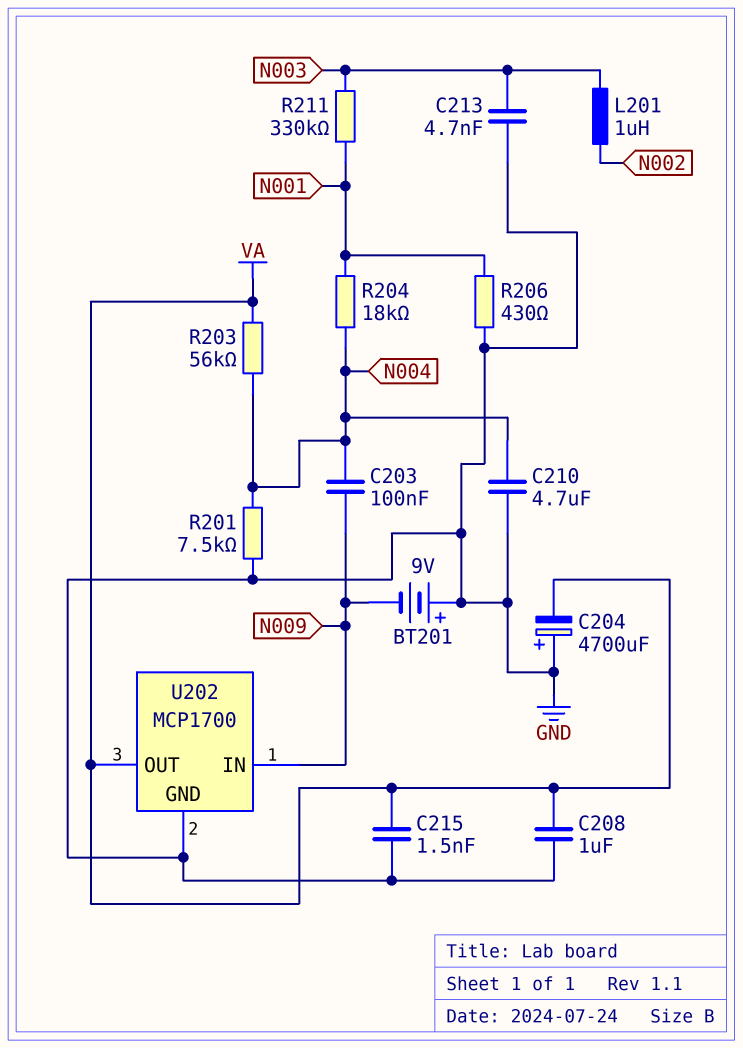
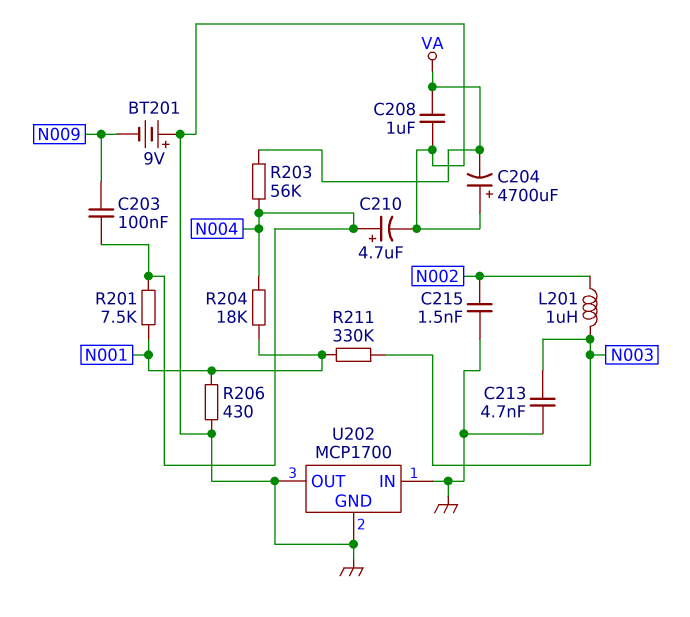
C210: 4.7uF (GND, N004) -> 4.7uF (plus N004, minus GND)
C215: 1.5nF (GND, VA) -> 1.5nF (GND, N002)
R201: 7.5k (GND, N004) -> 7.5k (N001, N004)
U202 pin IN: N009 -> GND
U202 pin OUT: VA -> GND

